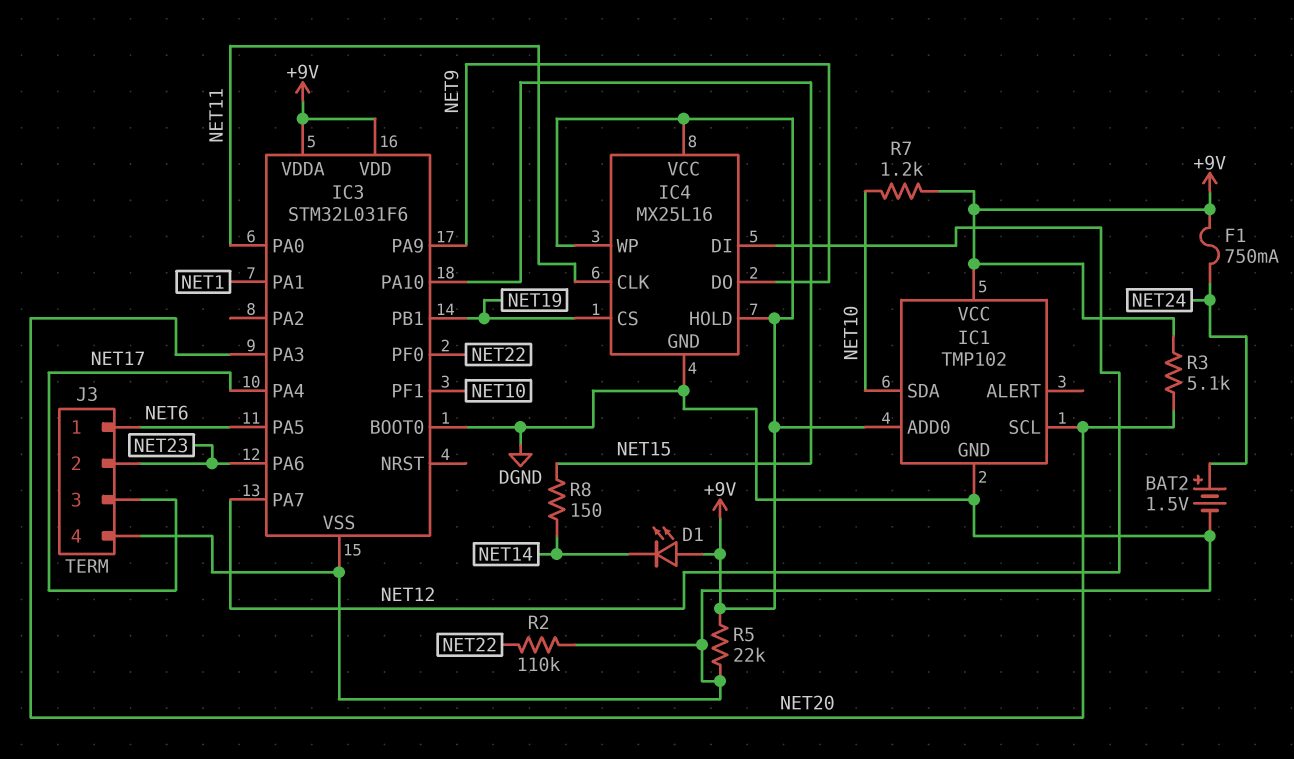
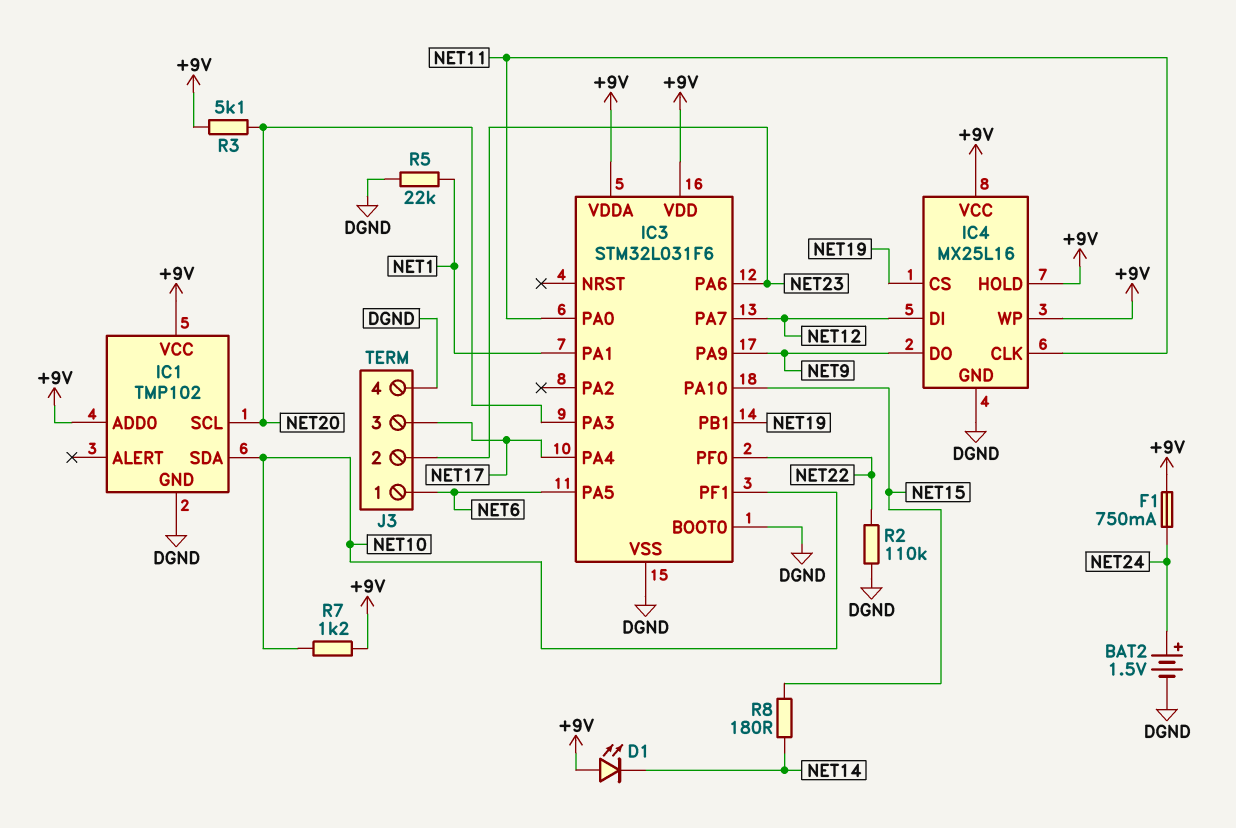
R5: 22k (+9V, DGND) -> 22k (DGND, NET1)
R8: 150 (NET14, NET15) -> 180 (NET14, NET15)

